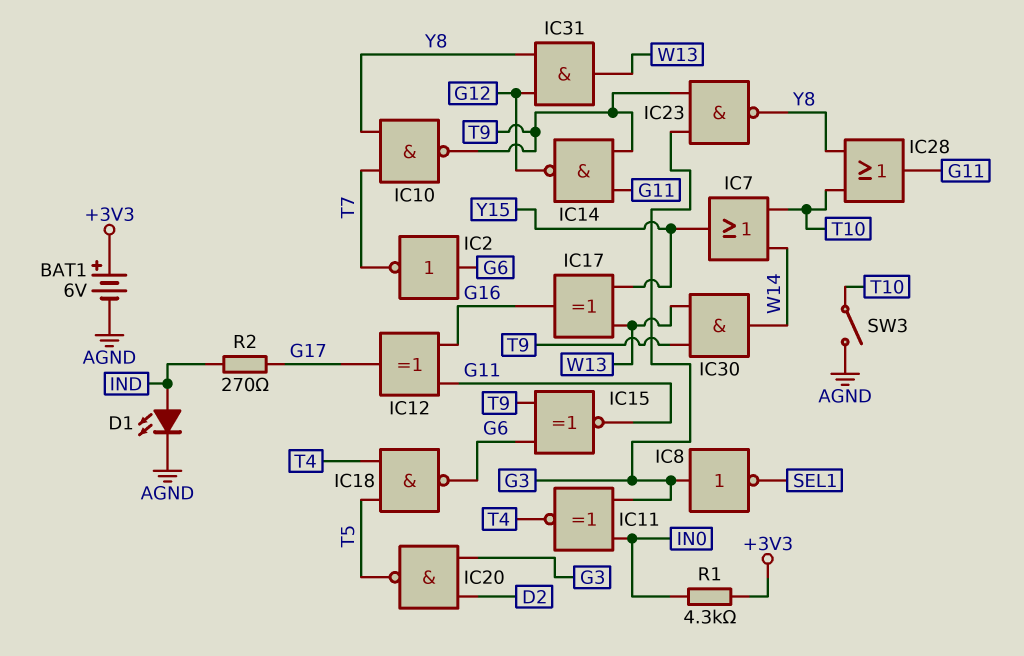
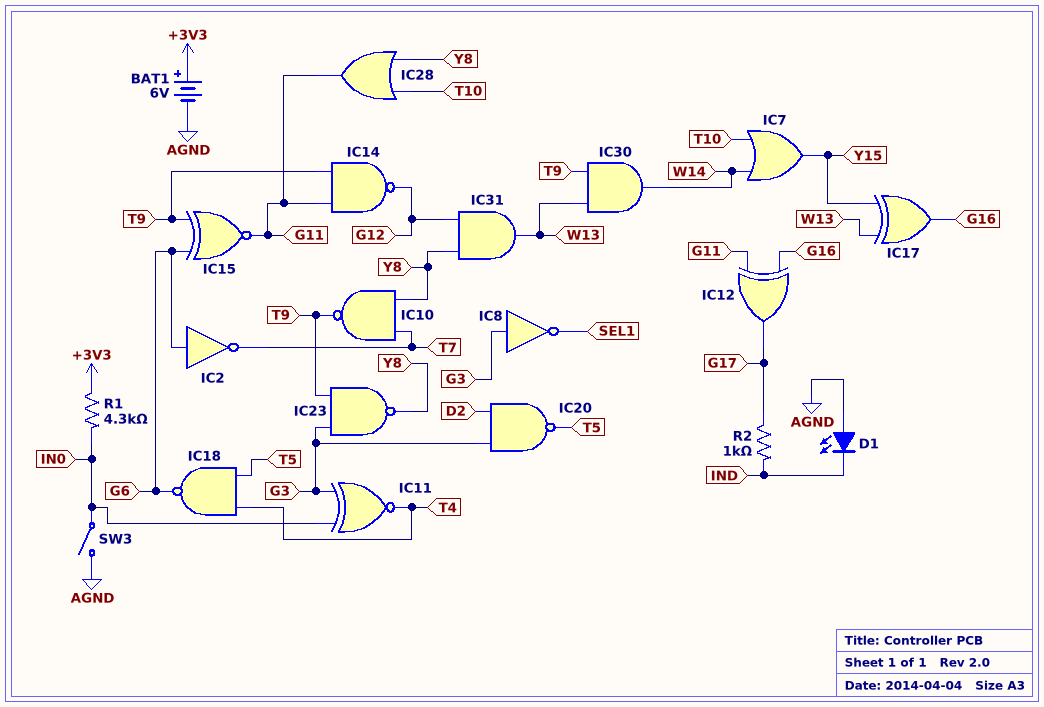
D1: LED (A IND, K AGND) -> LED (A AGND, K IND)
R2: 270 (G17, IND) -> 1k (G17, IND)
SW3: switch (AGND, T10) -> switch (AGND, IN0)

